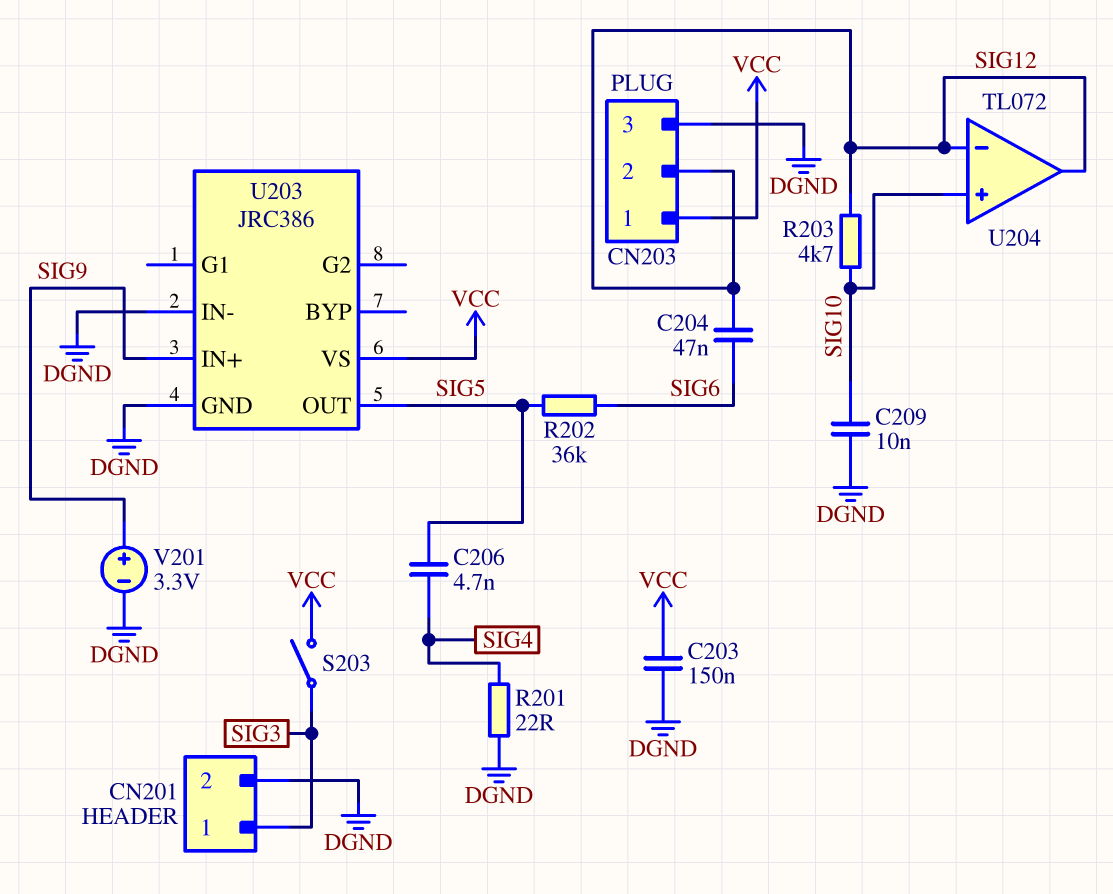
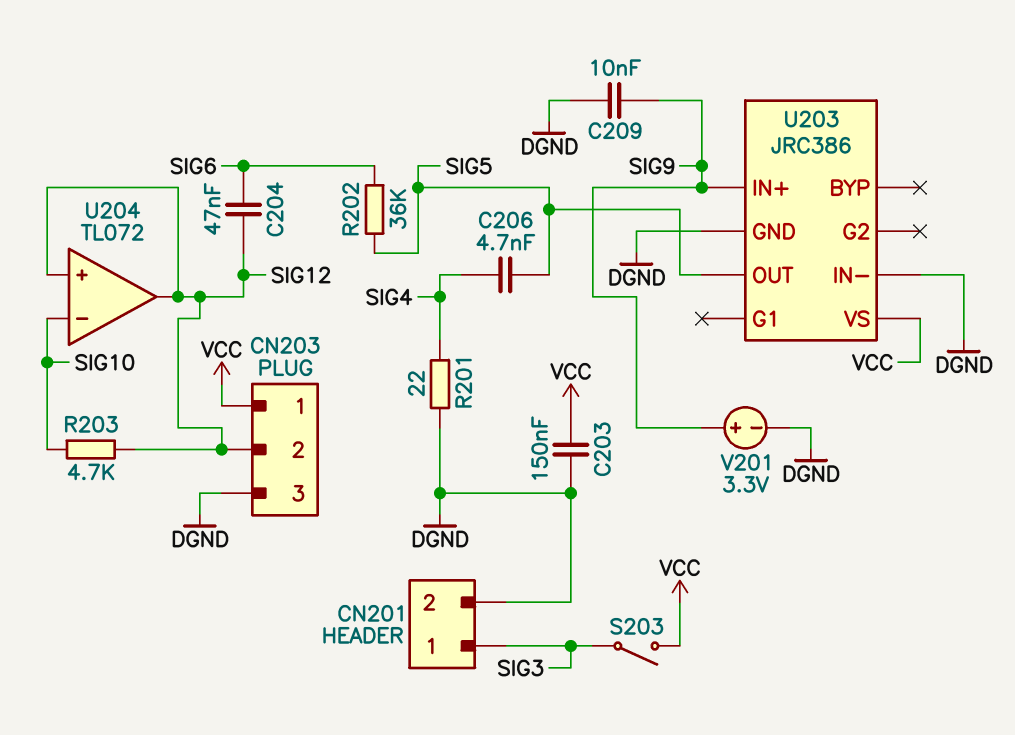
C209: 10nF (DGND, SIG10) -> 10nF (DGND, SIG9)
U204 pin in+: SIG10 -> SIG12
U204 pin in-: SIG12 -> SIG10

